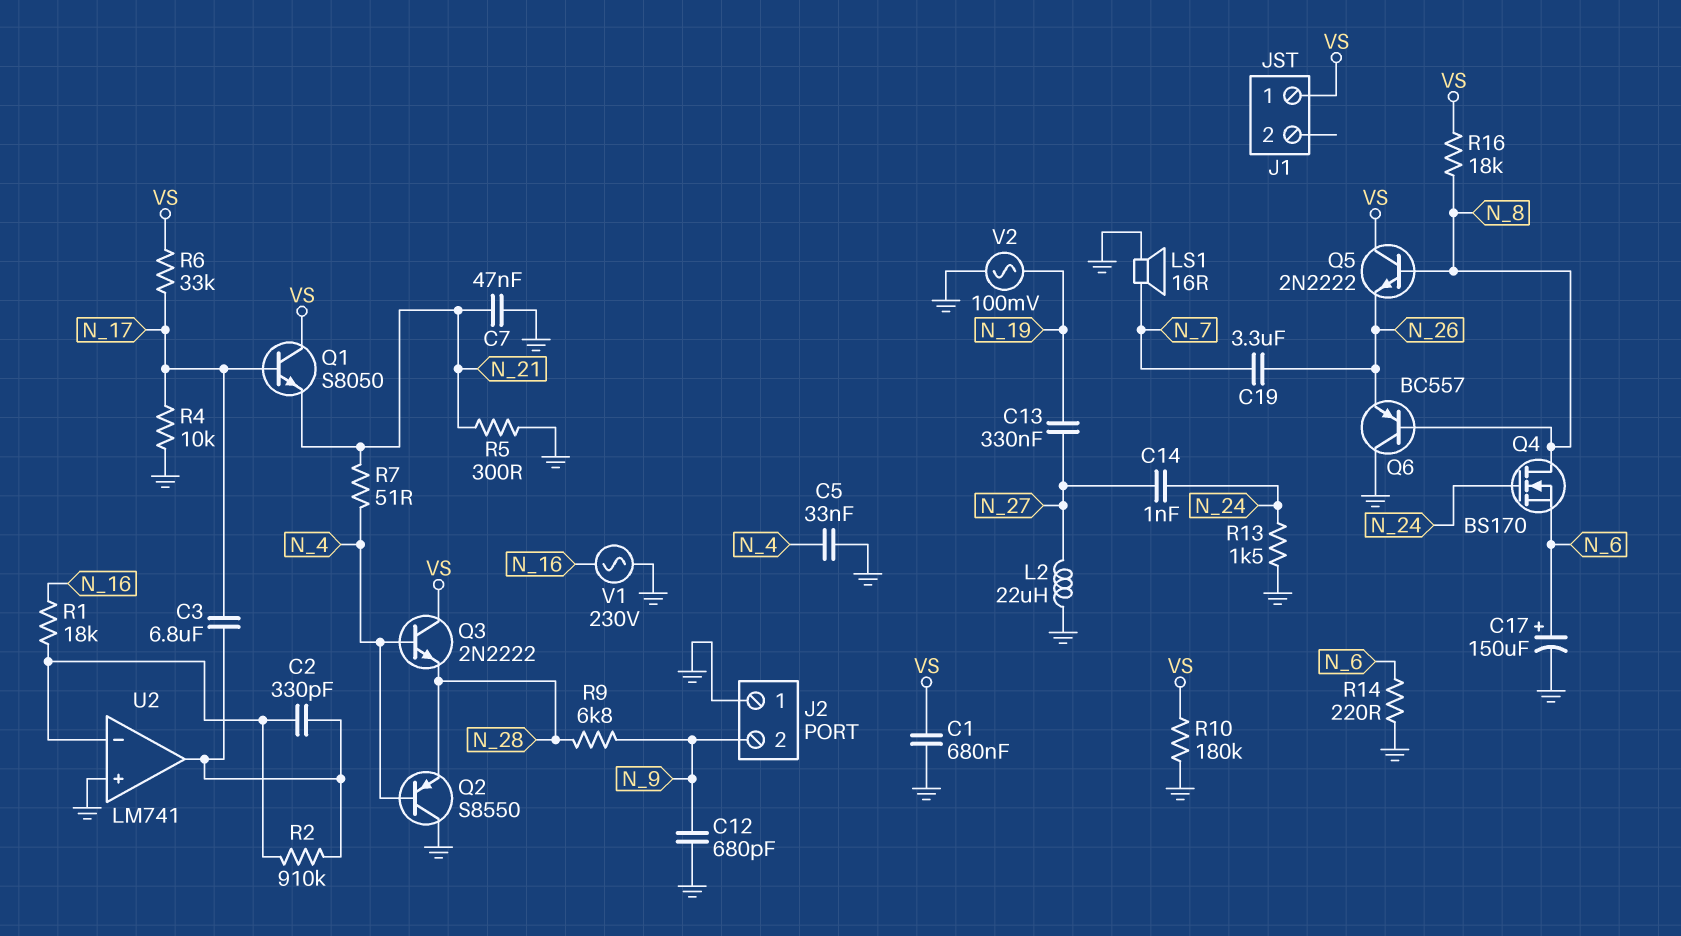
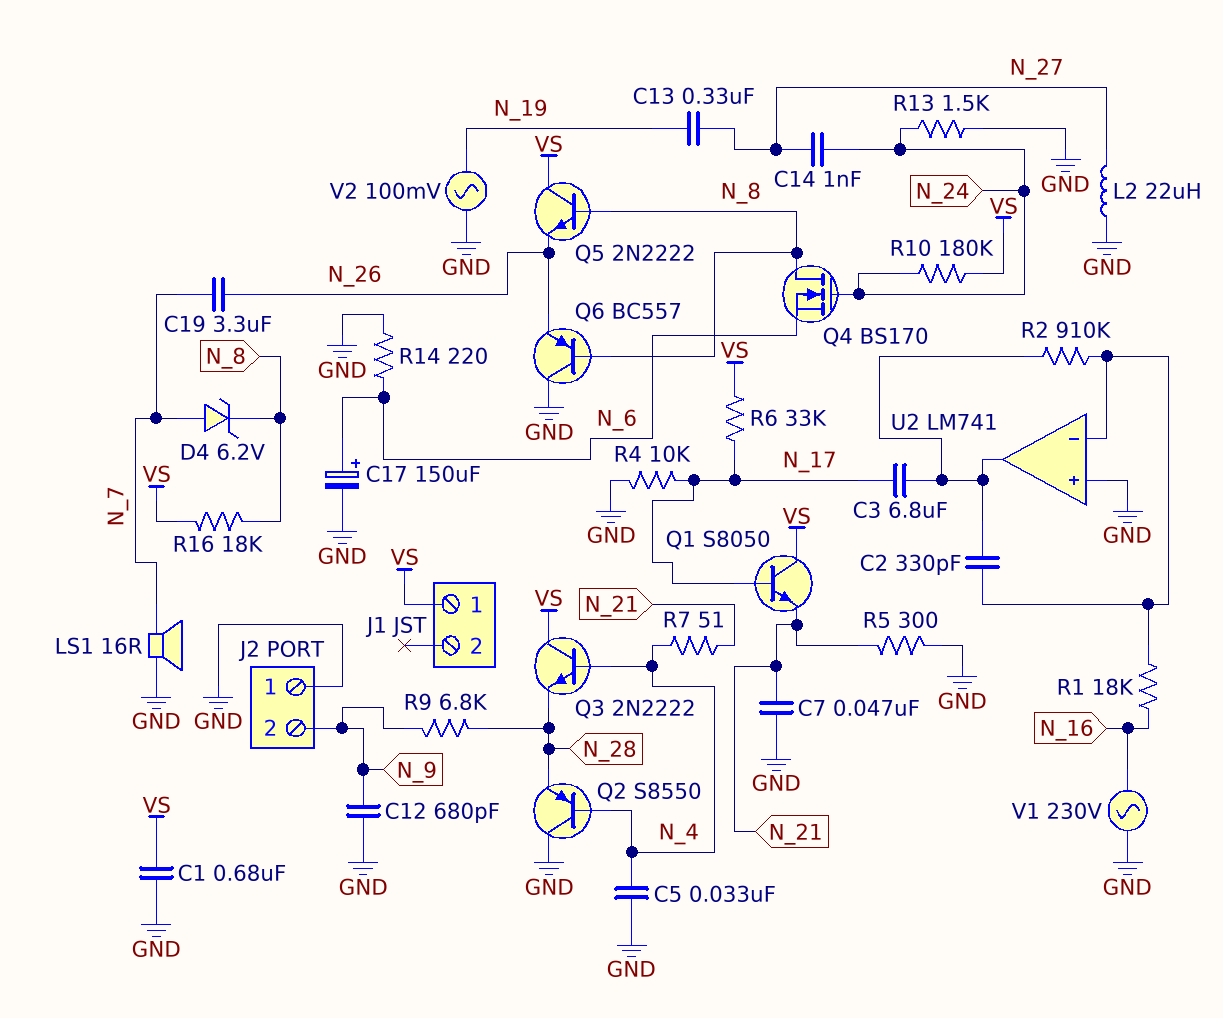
D4: none -> zener 6.2V (A N_7, K N_8)
R10: 180k (GND, VS) -> 180k (N_24, VS)

